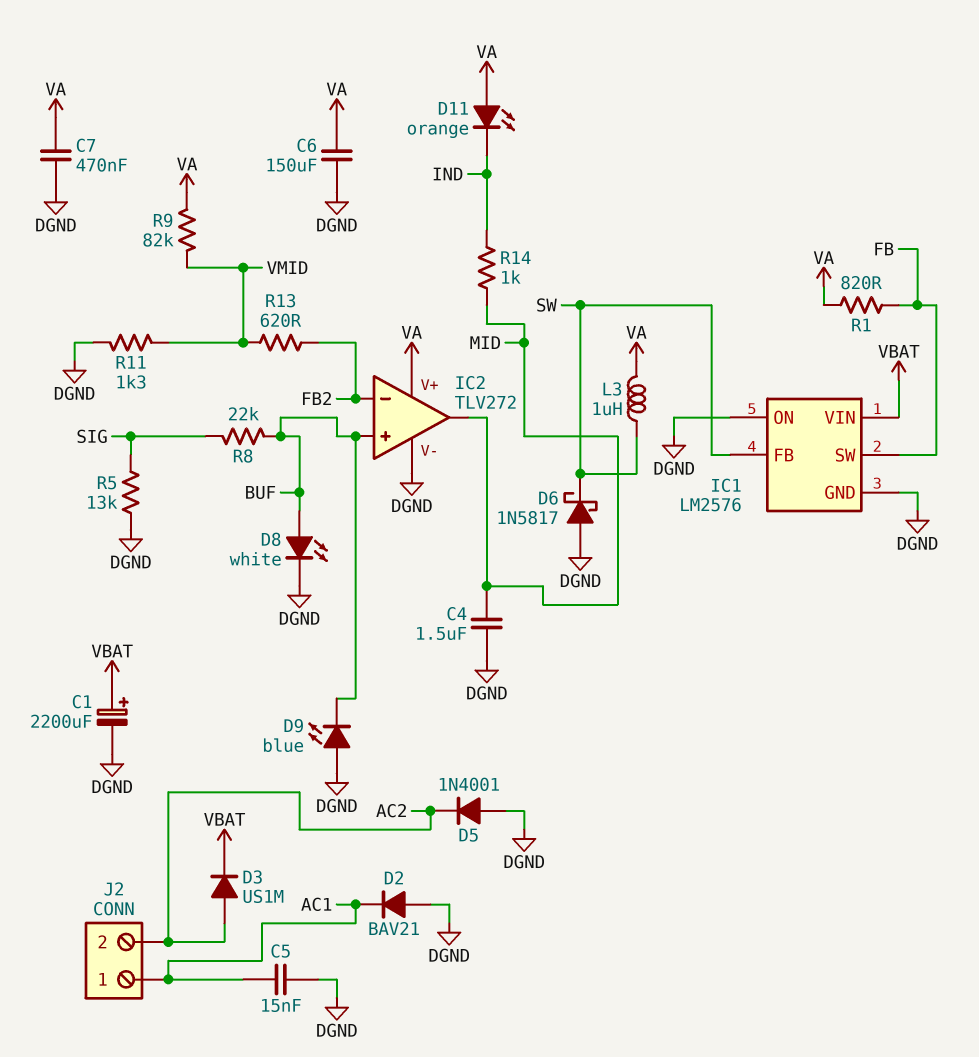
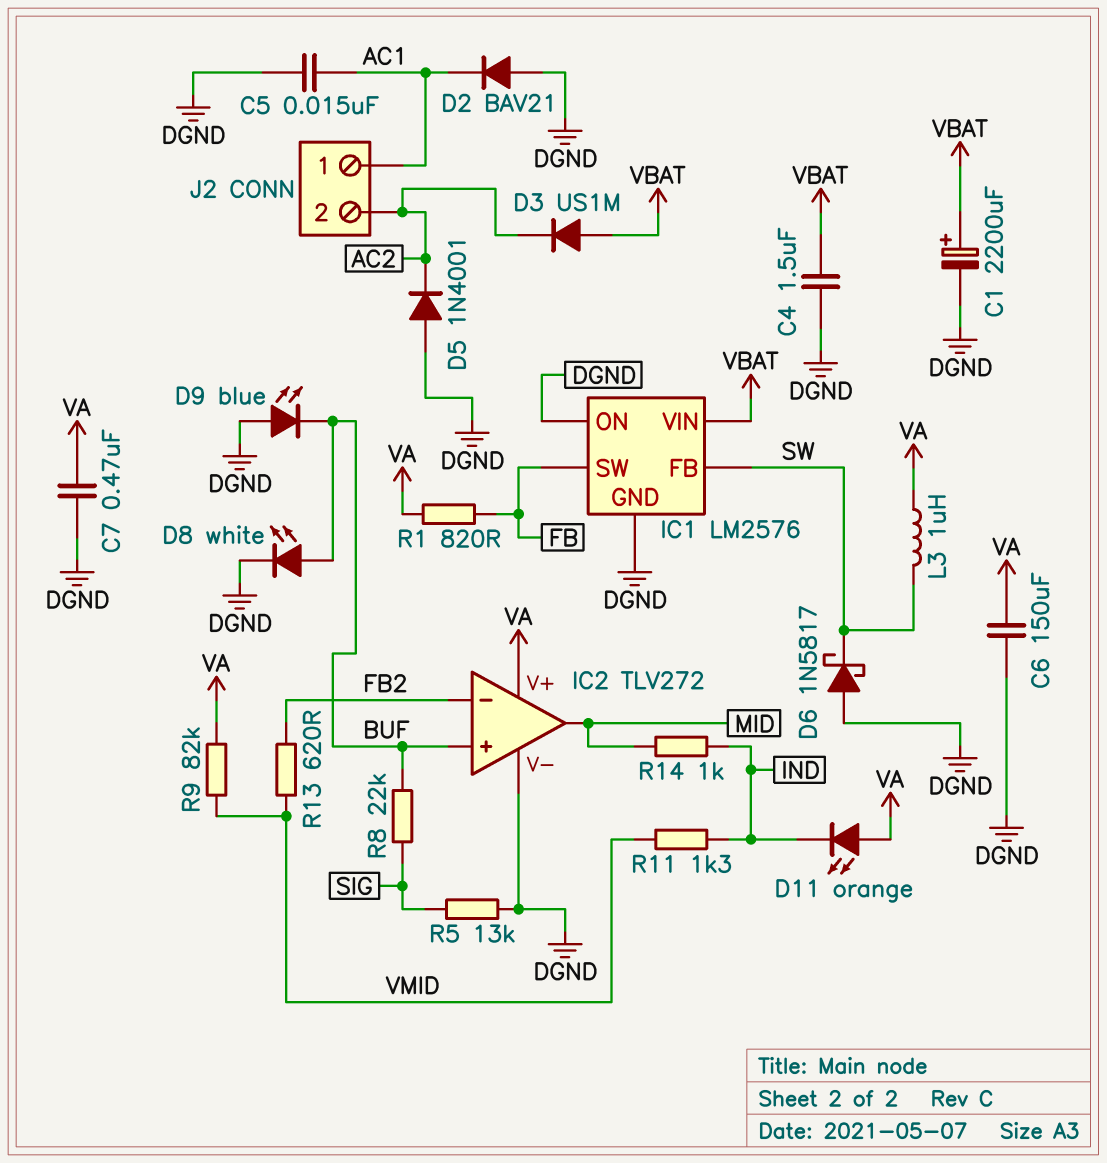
C4: 1.5uF (DGND, MID) -> 1.5uF (DGND, VBAT)
D3: diode US1M (A AC2, K VBAT) -> diode US1M (A VBAT, K AC2)
R11: 1.3k (DGND, VMID) -> 1.3k (IND, VMID)

